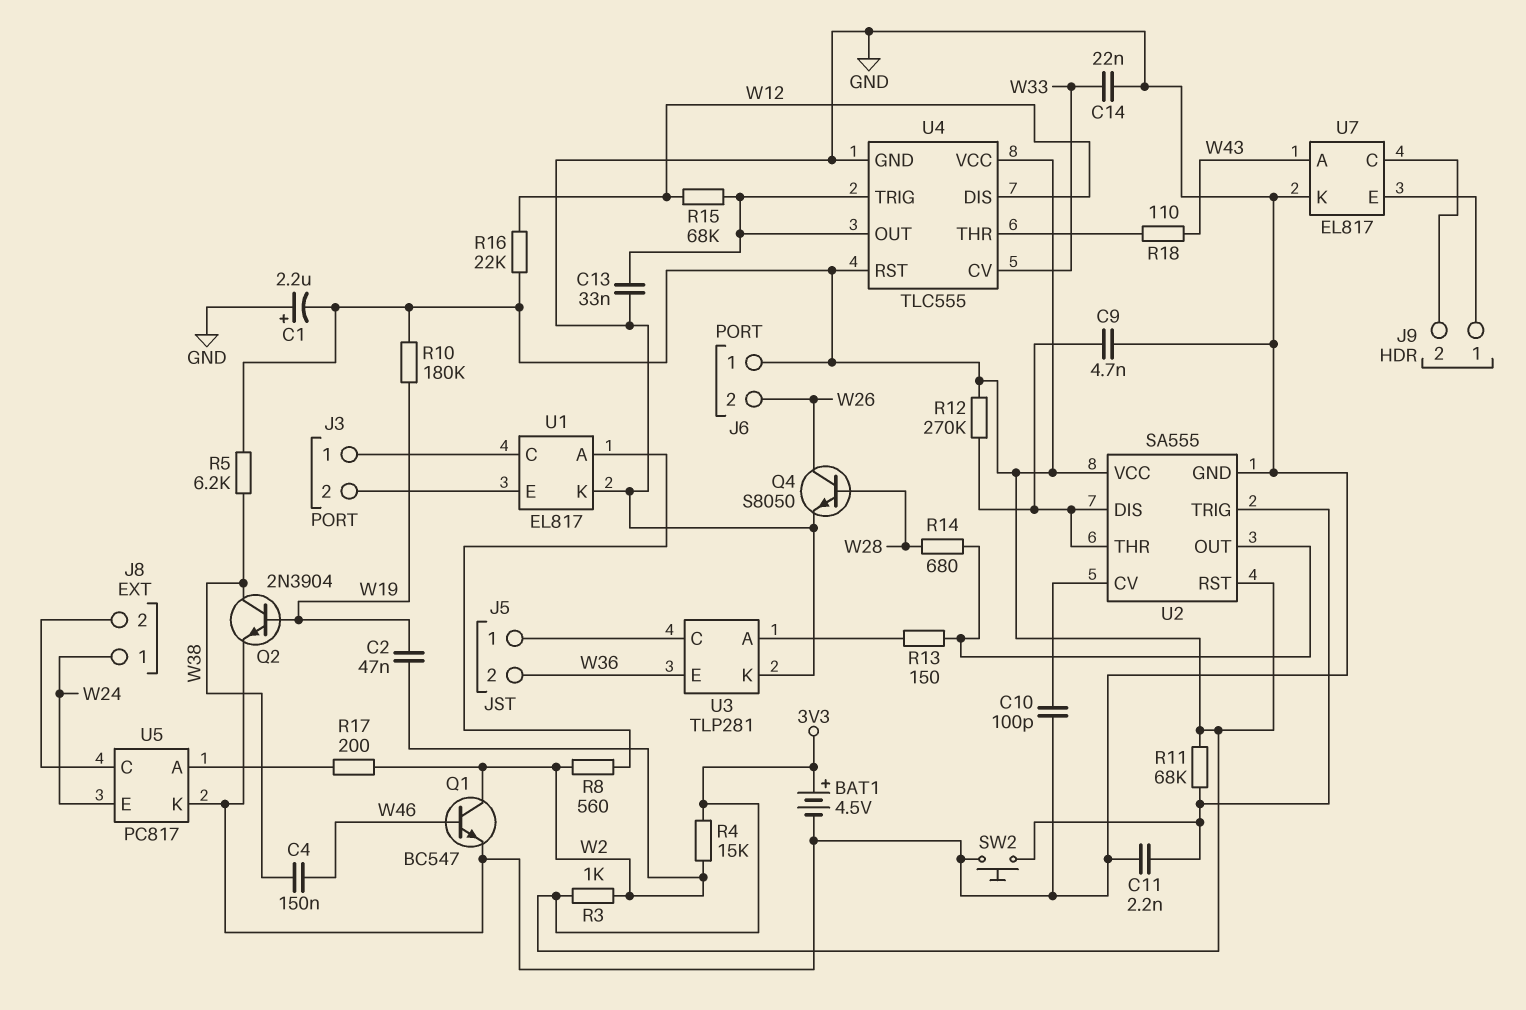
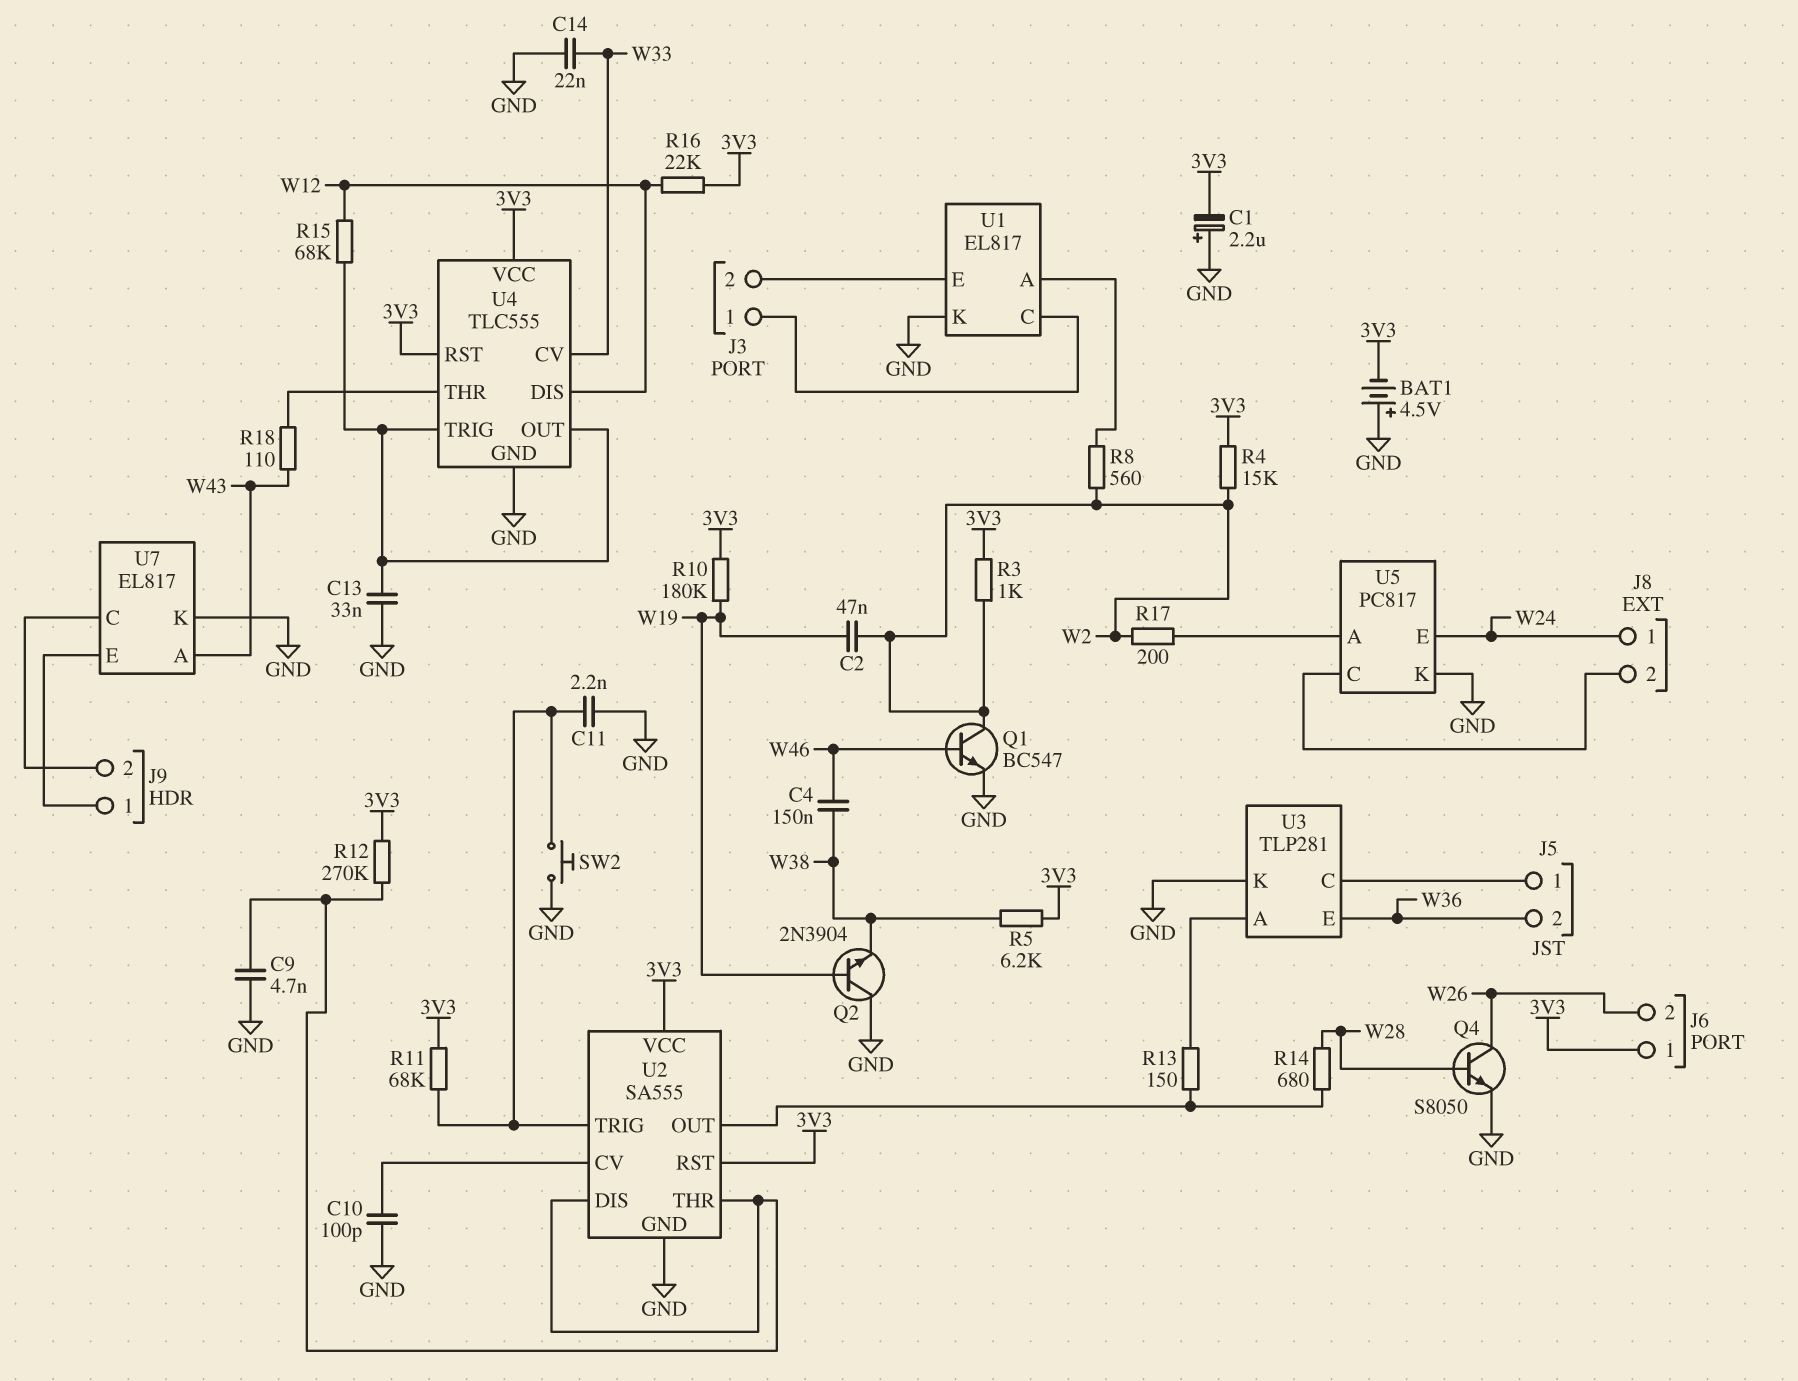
BAT1: 4.5V (plus 3V3, minus GND) -> 4.5V (plus GND, minus 3V3)
Q2: NPN 2N3904 (B W19, C W38, E GND) -> NPN 2N3904 (B W19, C GND, E W38)

